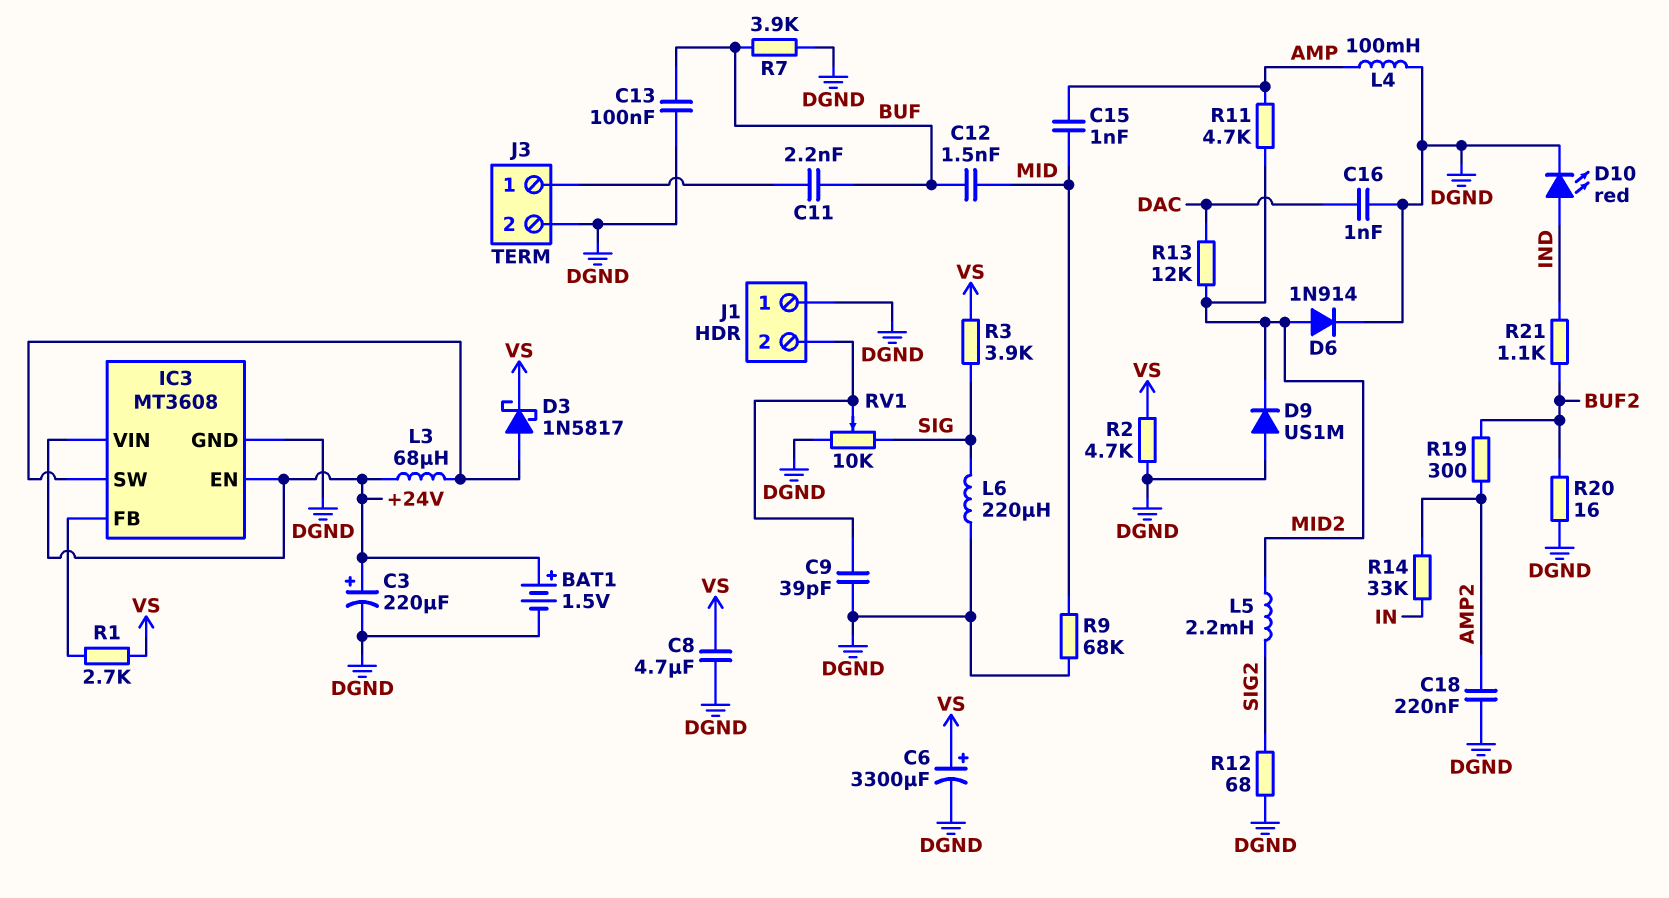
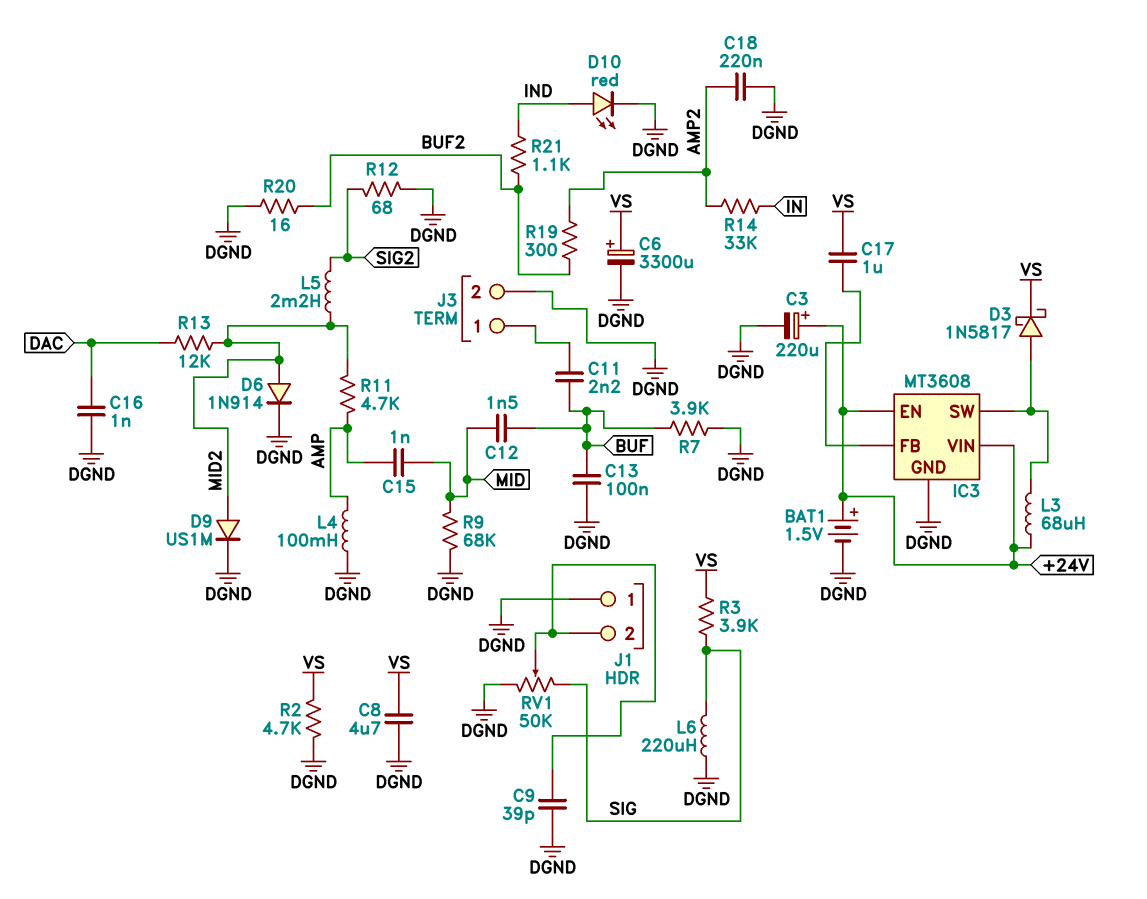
C17: none -> 1uF (IC3/FB, VS)
D9: diode US1M (A DGND, K MID2) -> diode US1M (A MID2, K DGND)
R1: 2.7k (IC3/FB, VS) -> none
RV1: 10k (DGND, SIG, wiper J1/2) -> 50k (DGND, SIG, wiper J1/2)

